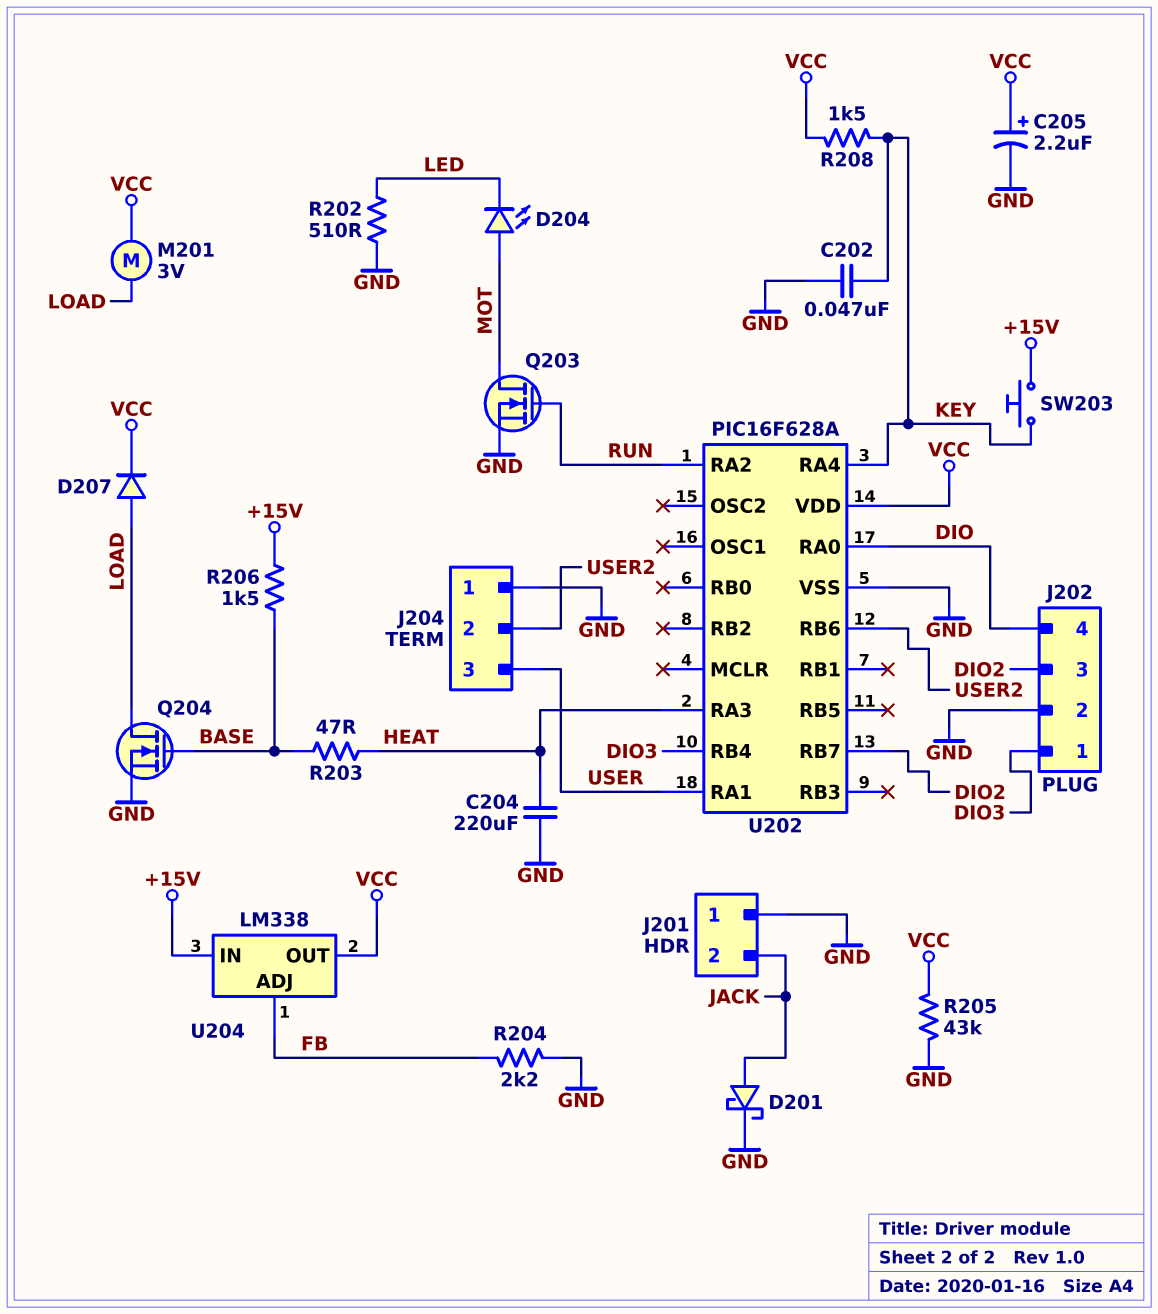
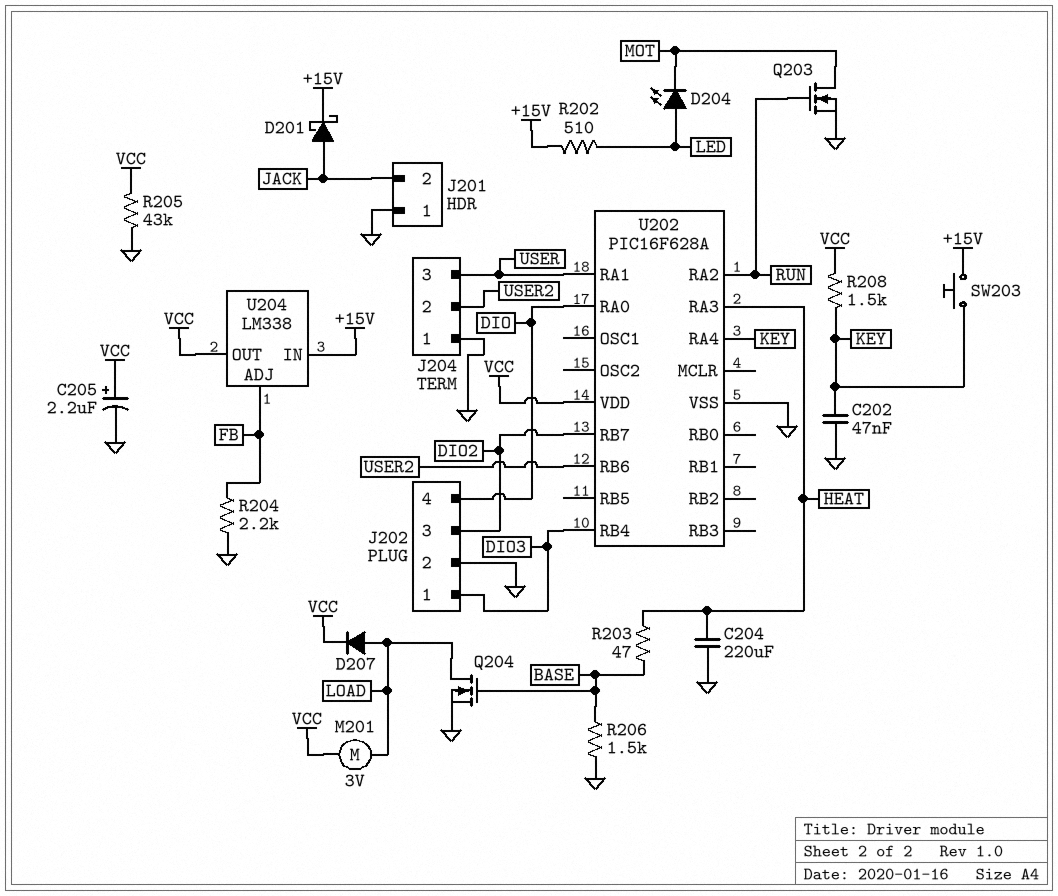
D201: schottky (A JACK, K GND) -> schottky (A JACK, K +15V)
D204: LED (A MOT, K LED) -> LED (A LED, K MOT)
R202: 510 (GND, LED) -> 510 (+15V, LED)
R206: 1.5k (+15V, BASE) -> 1.5k (BASE, GND)

